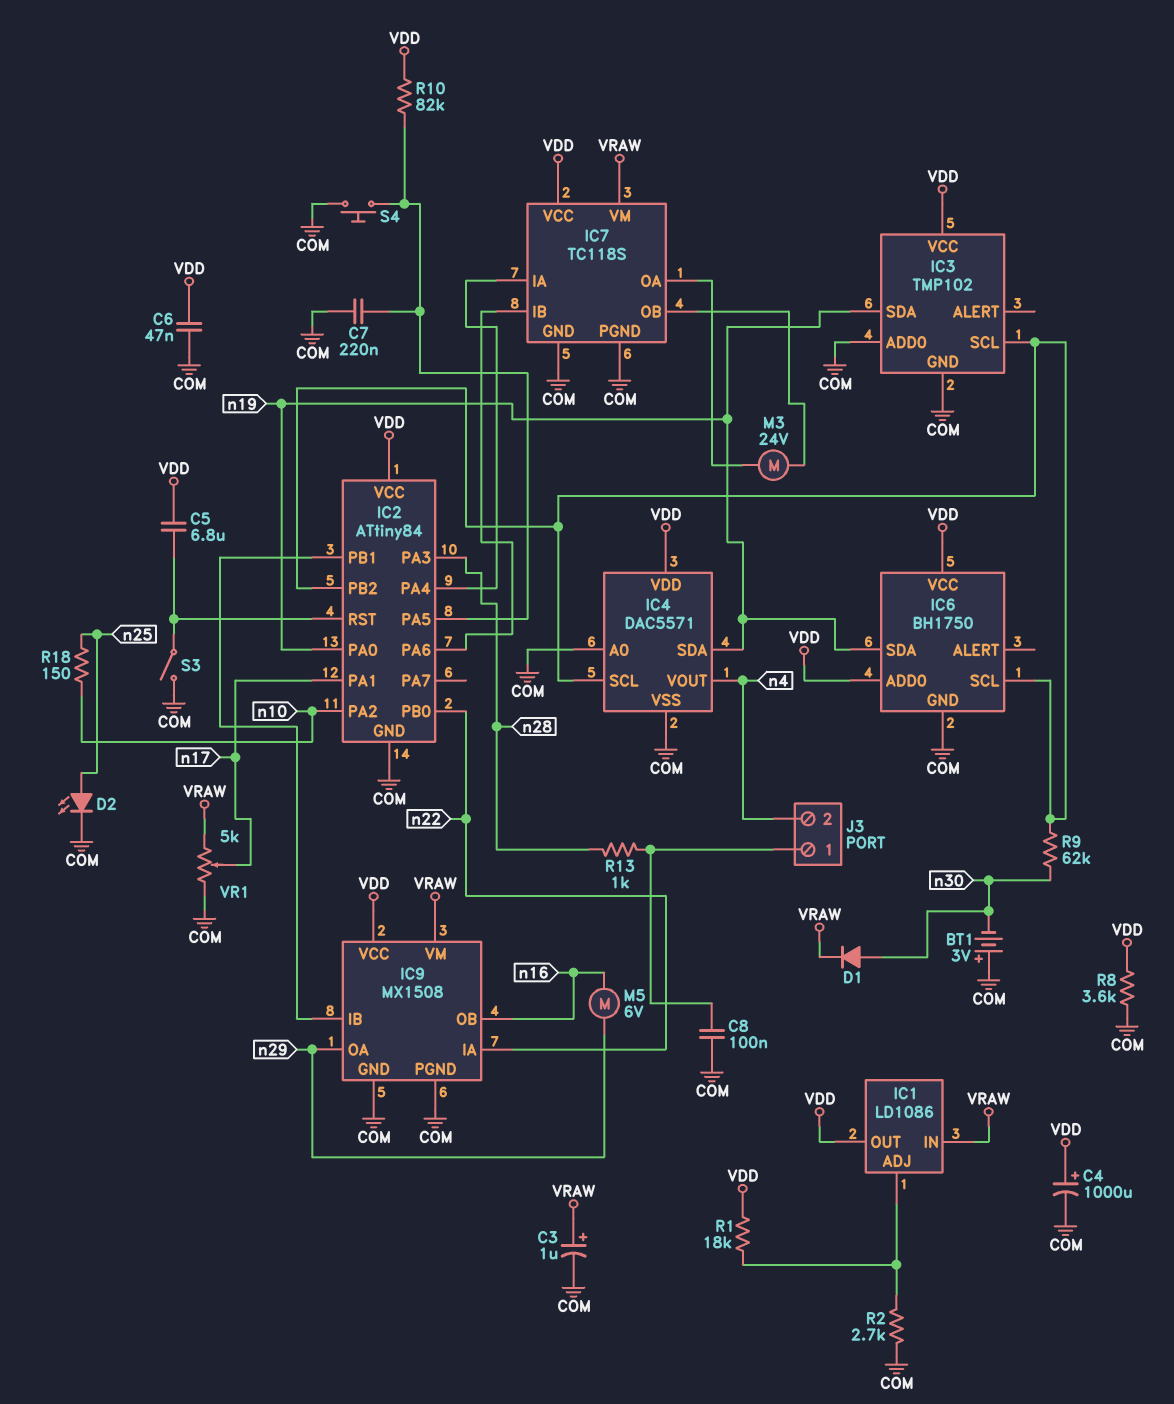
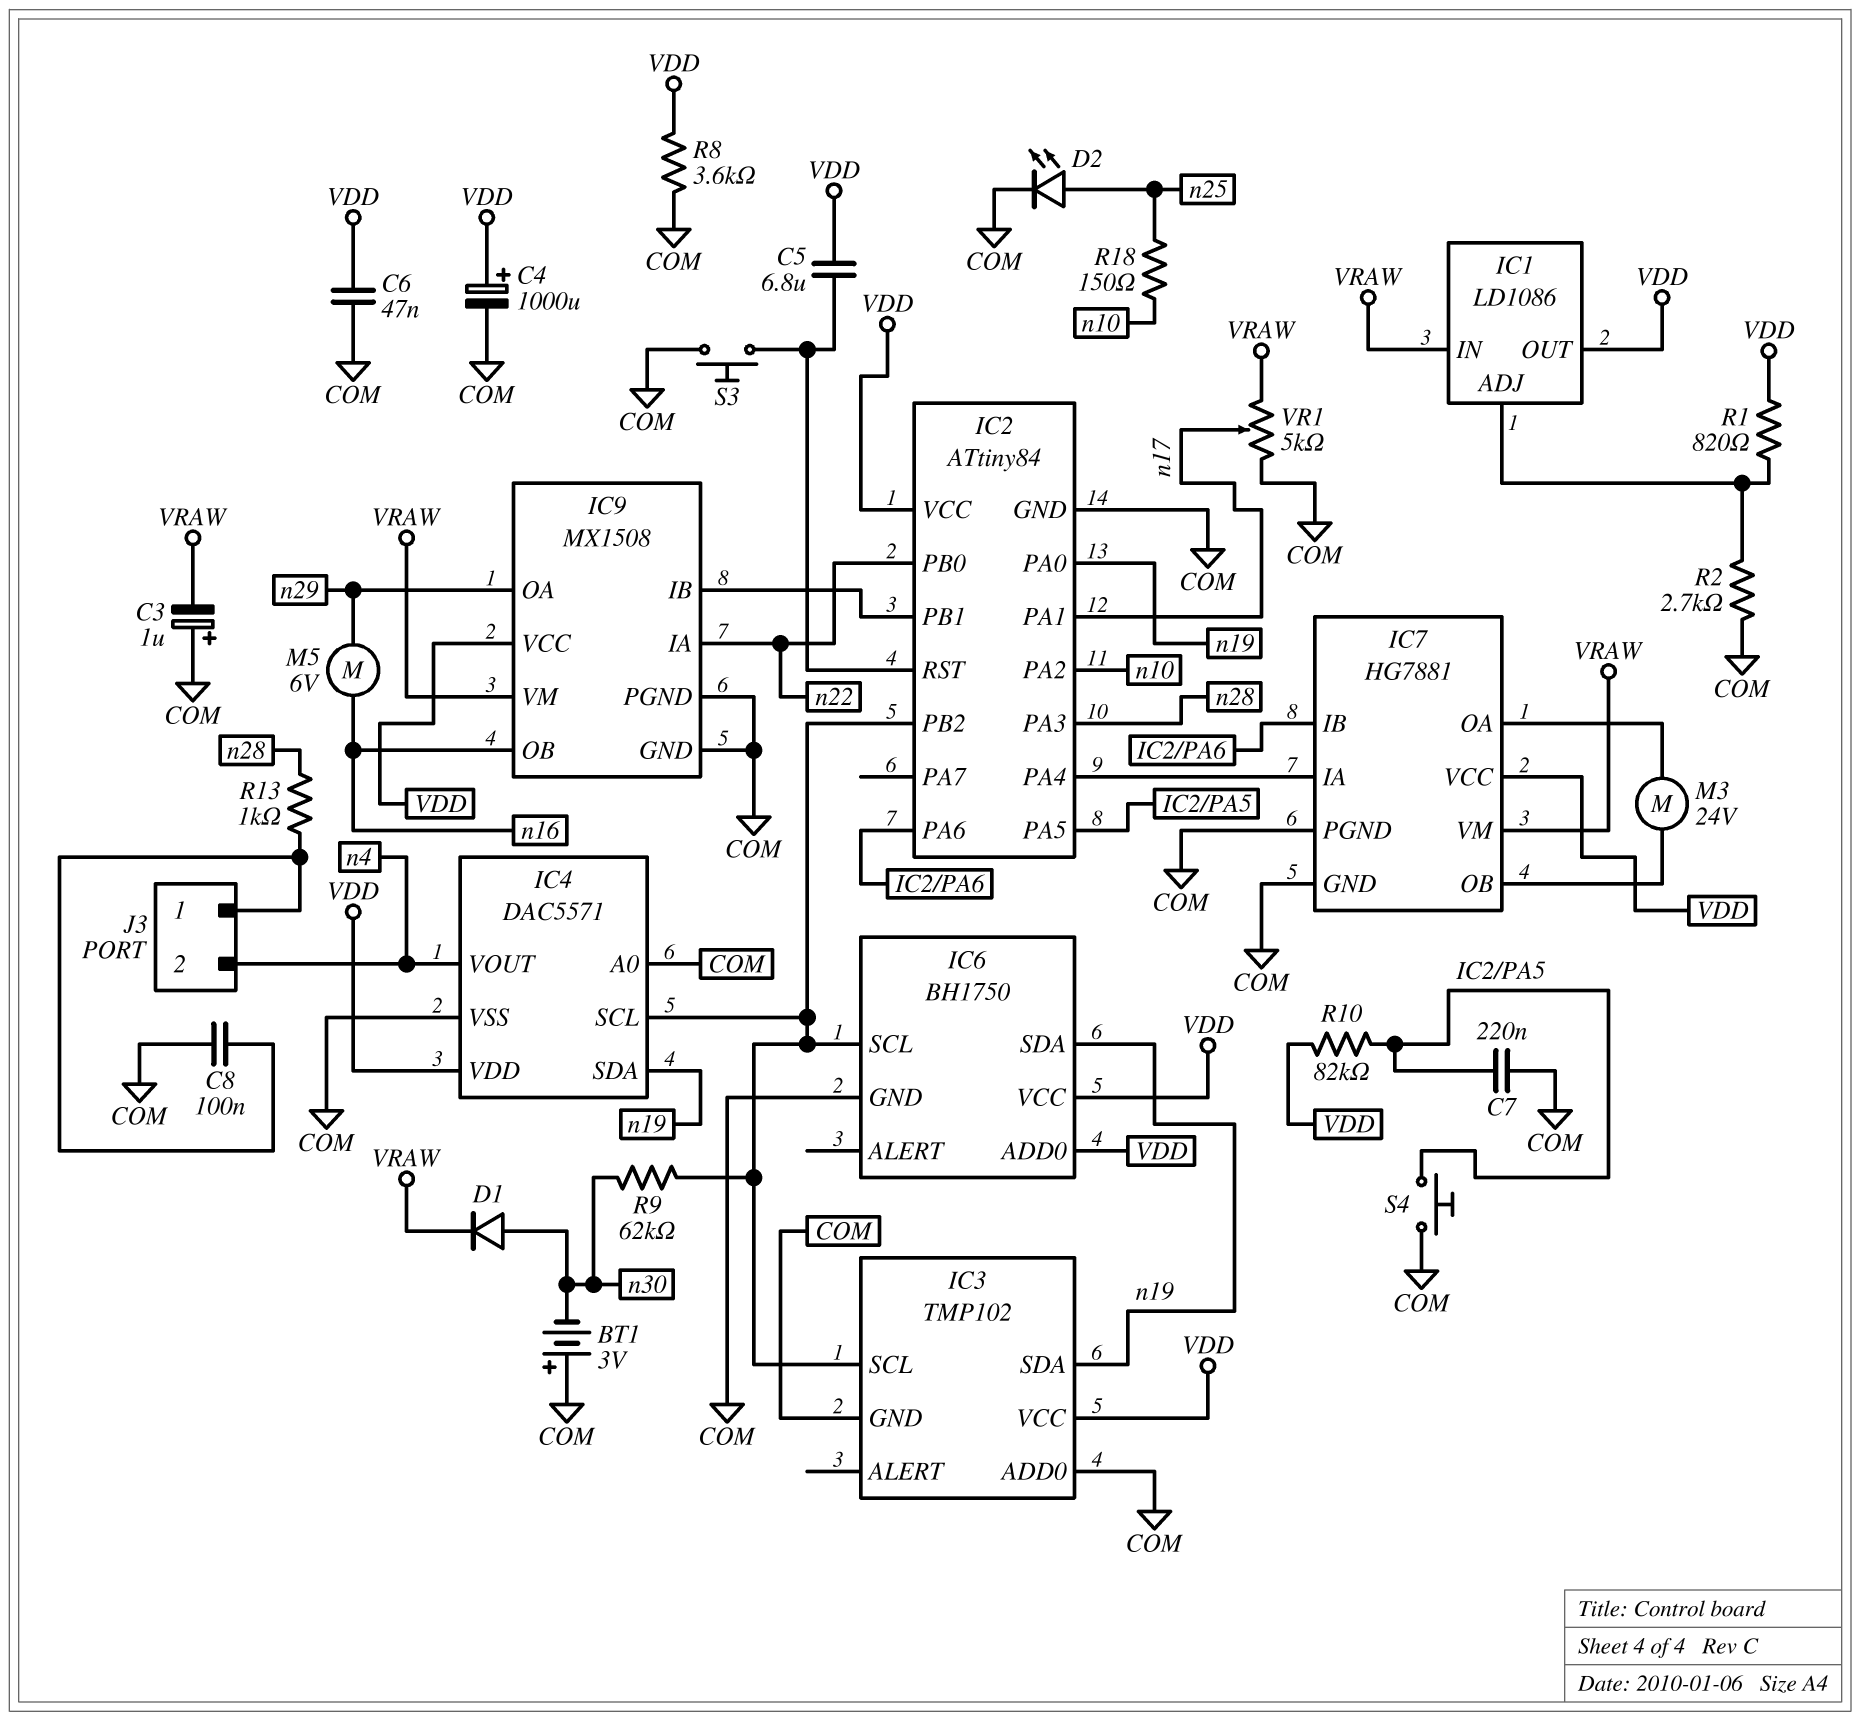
C3: 1uF (plus VRAW, minus COM) -> 1uF (plus COM, minus VRAW)
IC7: TC118S -> HG7881
R1: 18k (IC1/ADJ, VDD) -> 820 (IC1/ADJ, VDD)
S3: switch (COM, IC2/RST) -> button (COM, IC2/RST)

